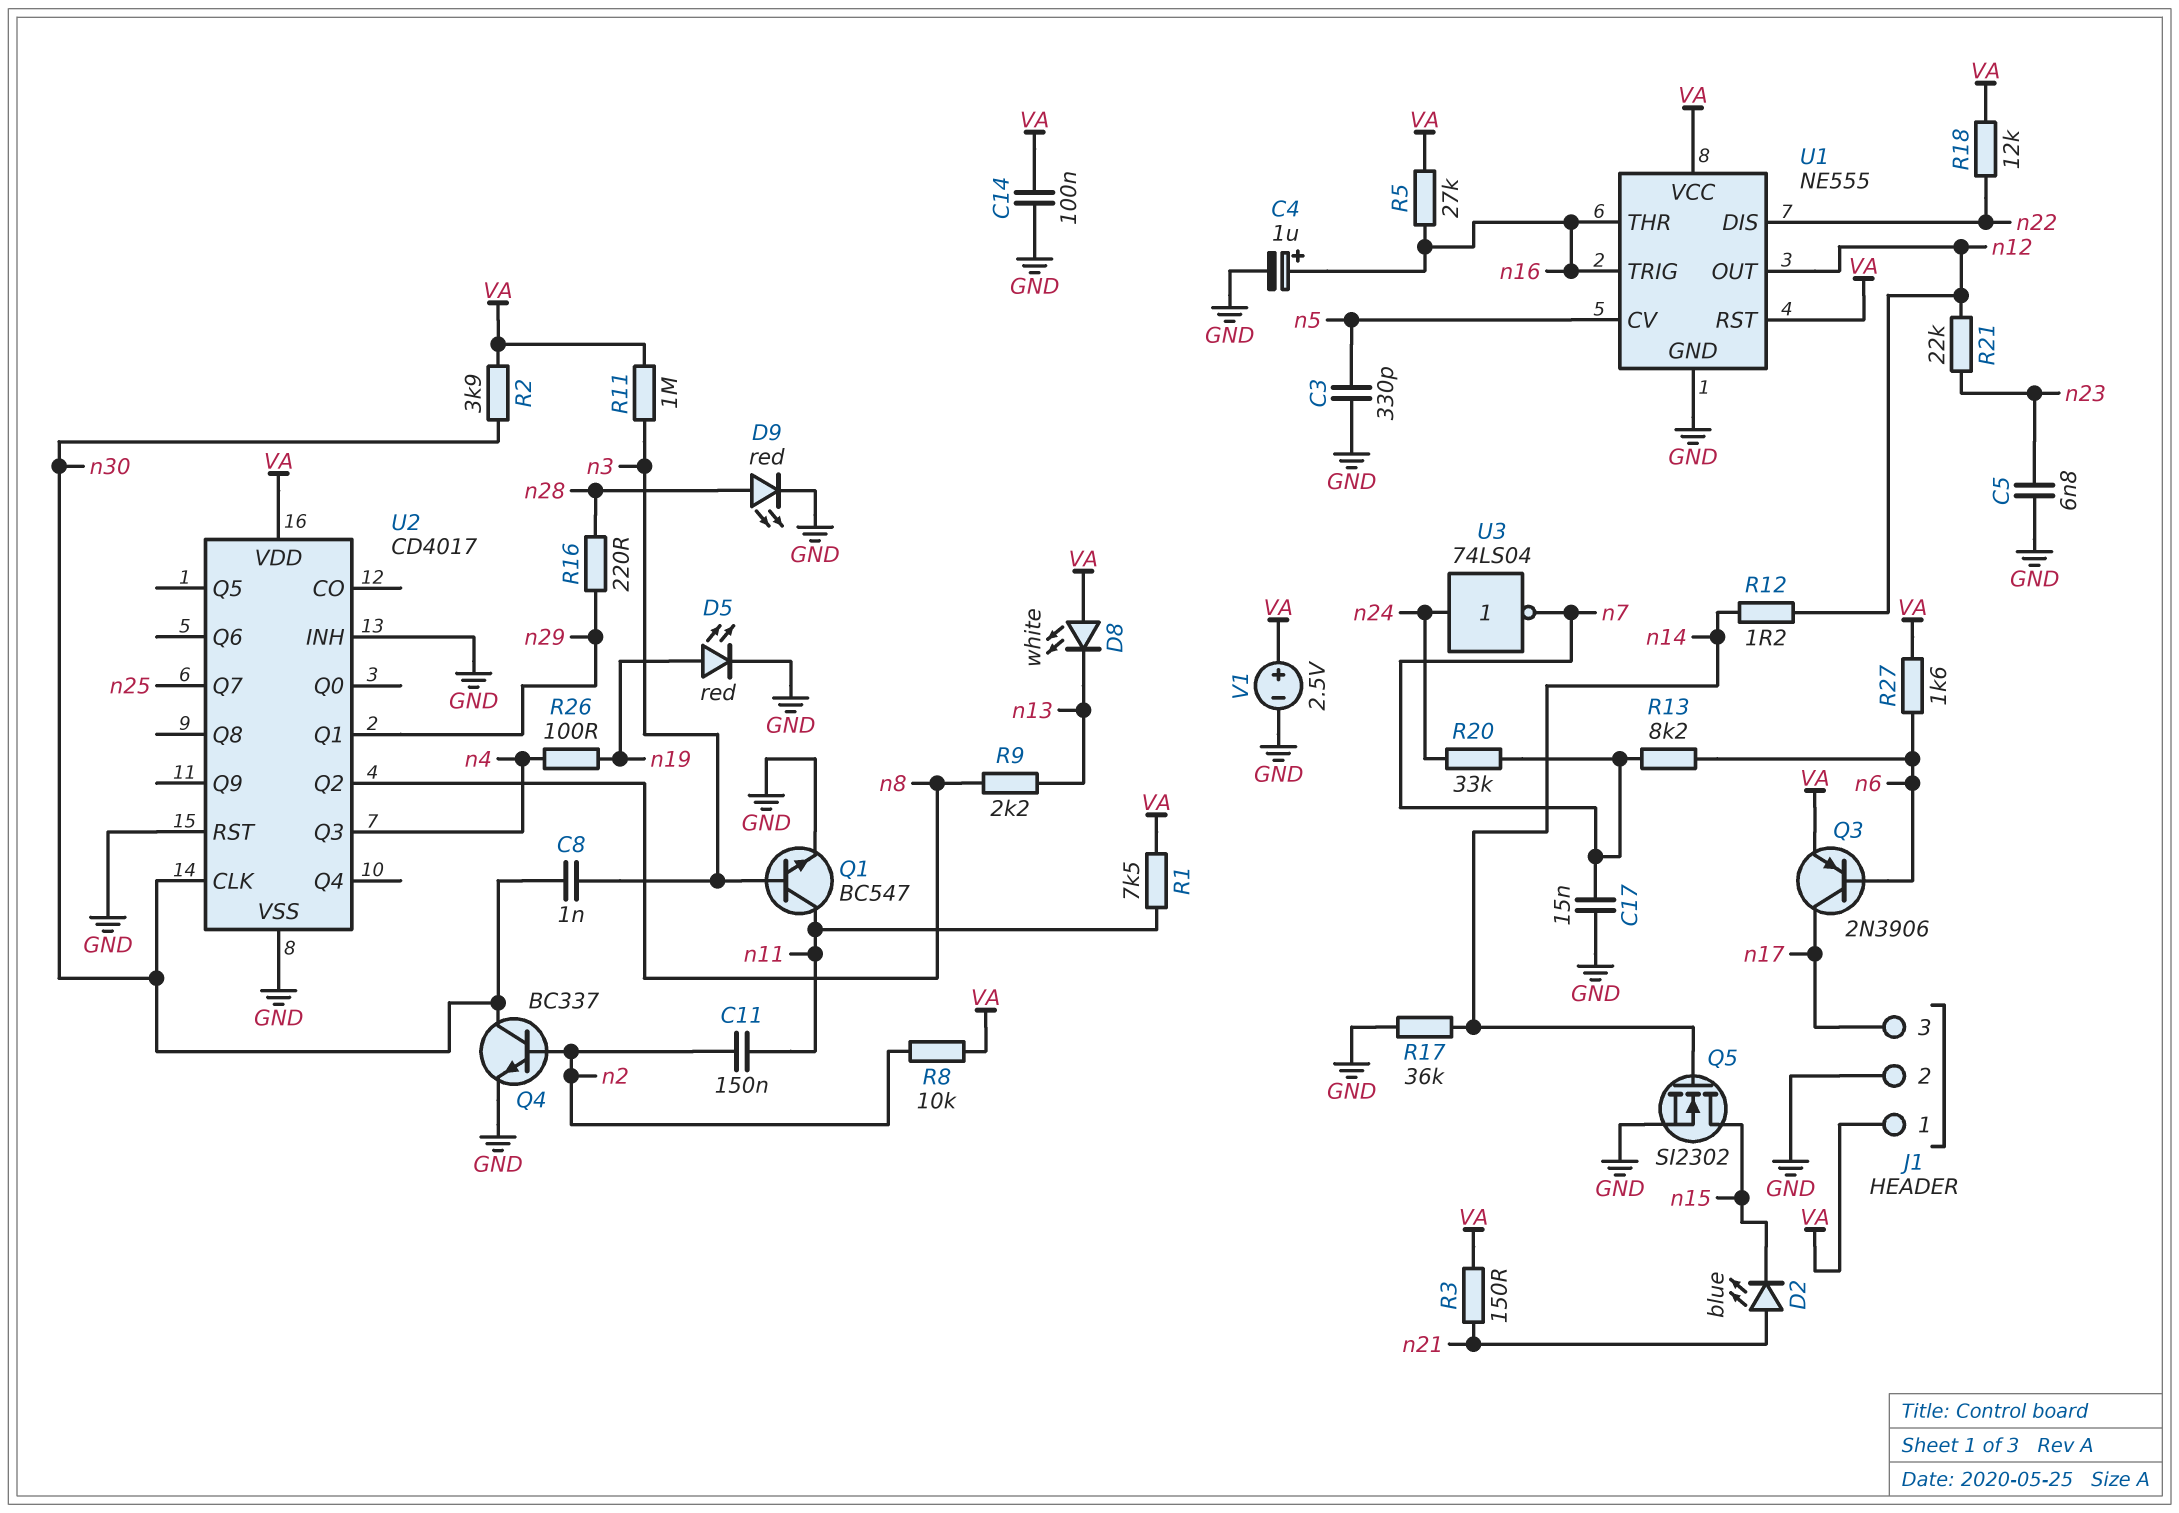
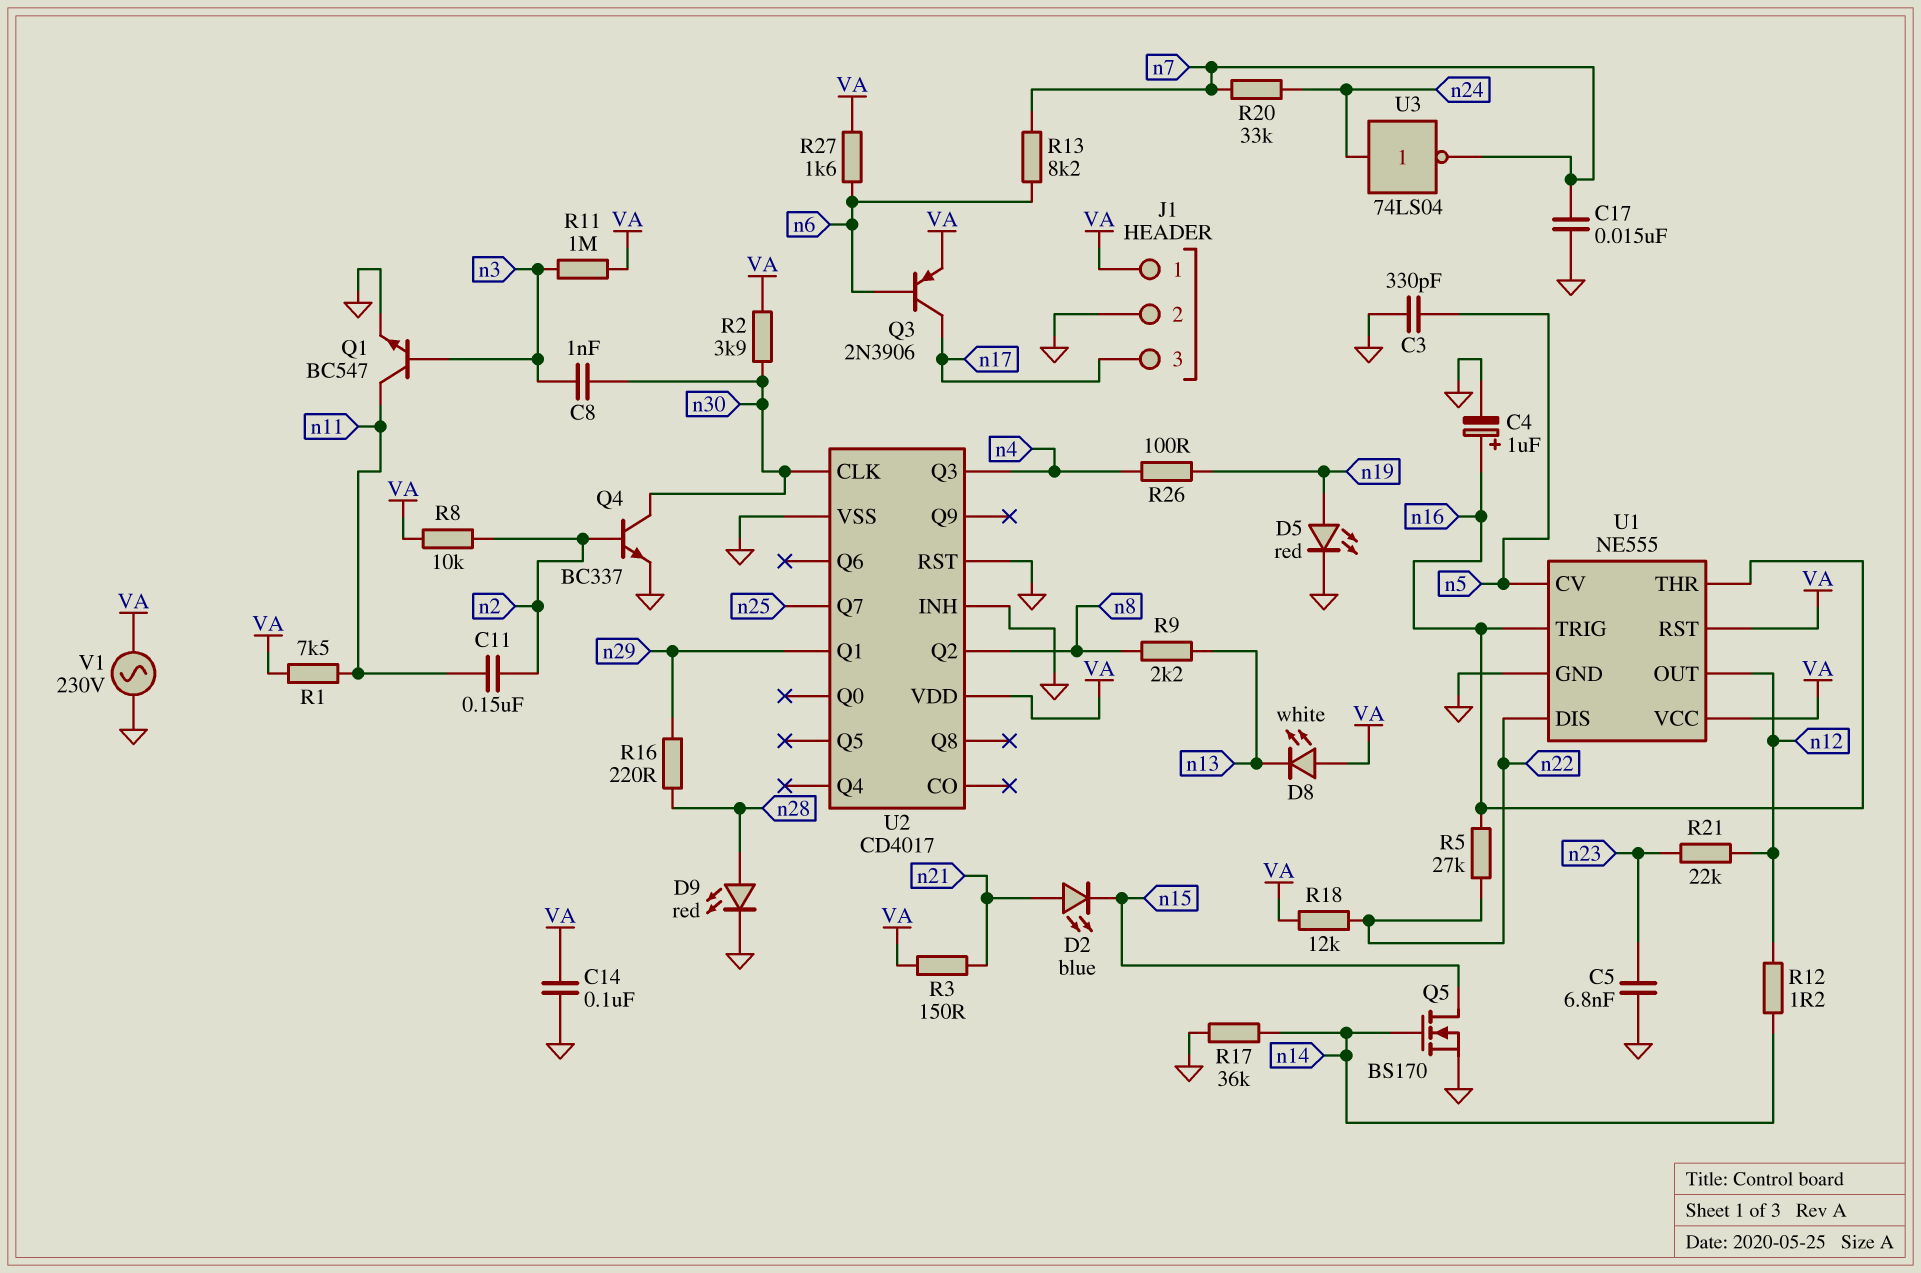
Q5: NMOS SI2302 (G n14, D n15, S GND) -> NMOS BS170 (G n14, D n15, S GND)
R5: 27k (VA, n16) -> 27k (n16, n22)
V1: 2.5V (plus VA, minus GND) -> AC 230V (GND, VA)

